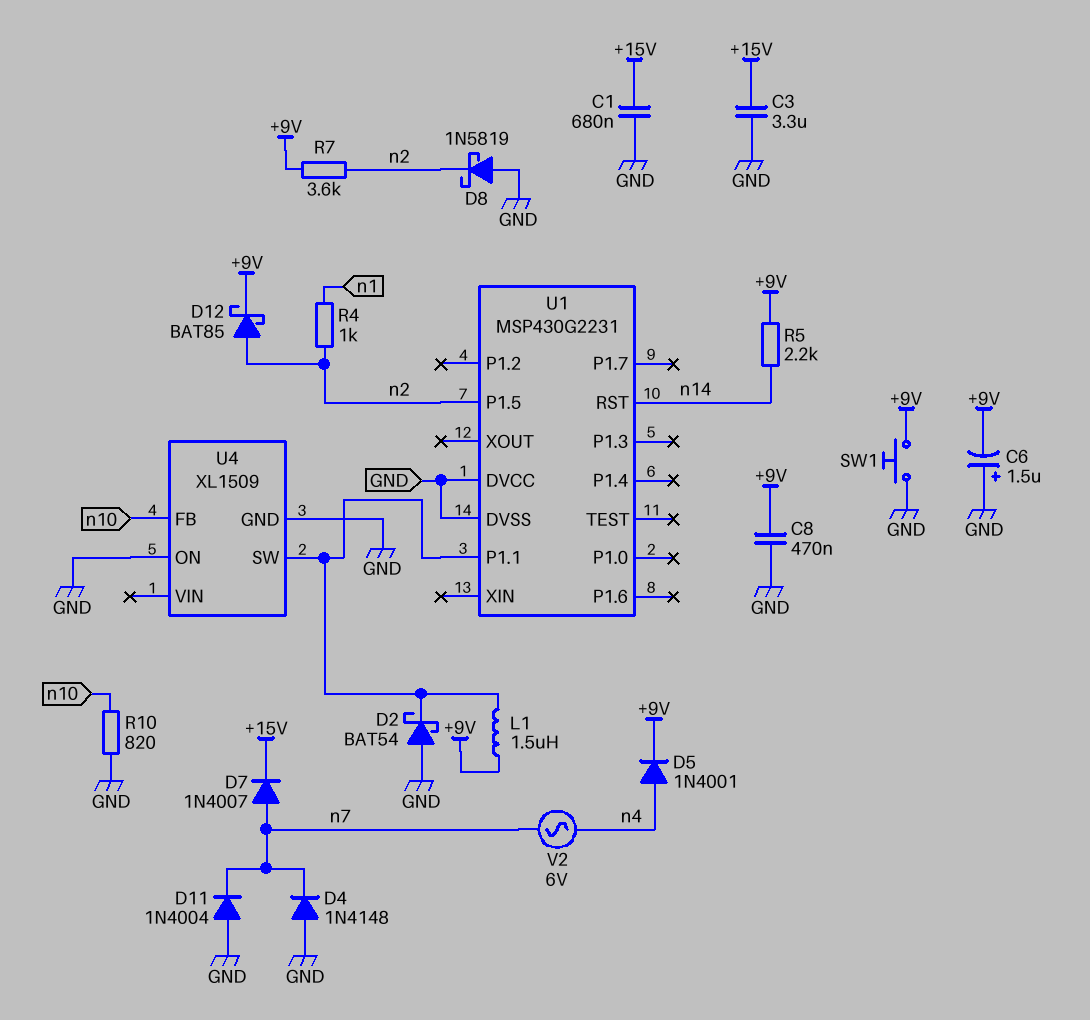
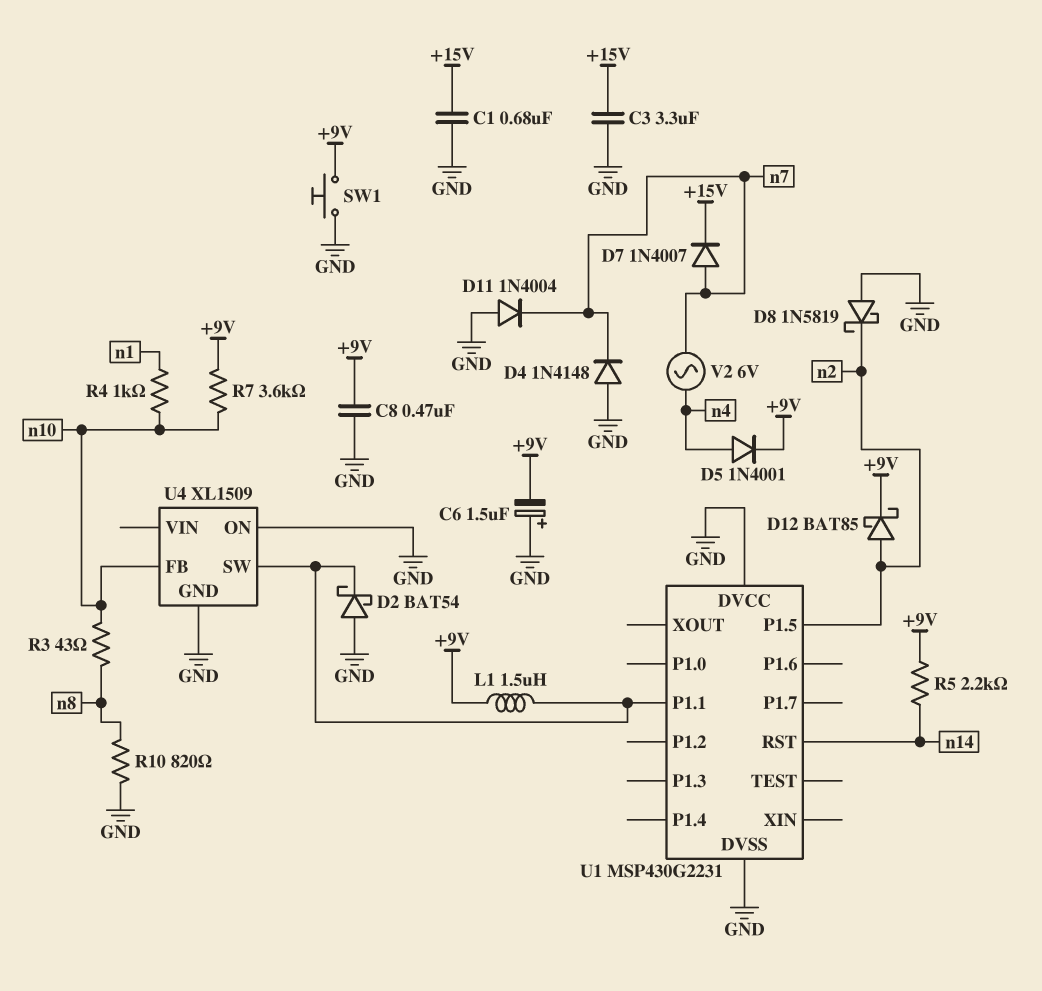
R3: none -> 43 (n8, n10)
R4: 1k (n1, n2) -> 1k (n1, n10)
R7: 3.6k (+9V, n2) -> 3.6k (+9V, n10)
R10: 820 (GND, n10) -> 820 (GND, n8)

